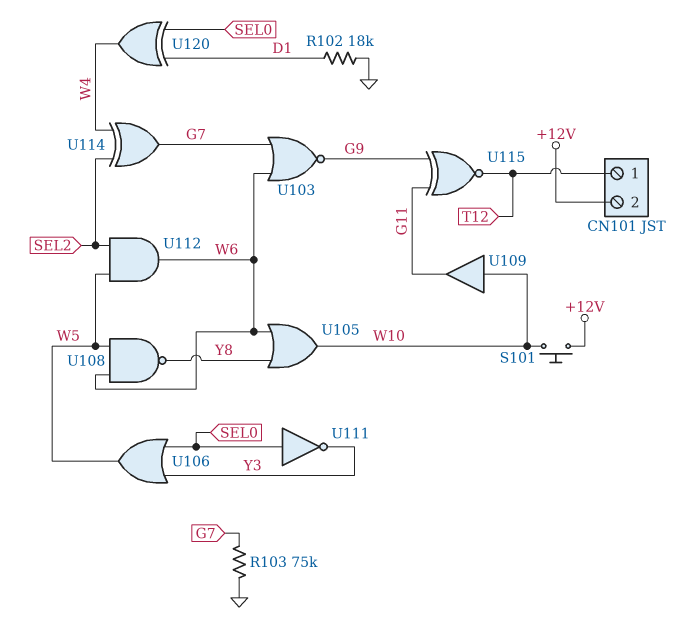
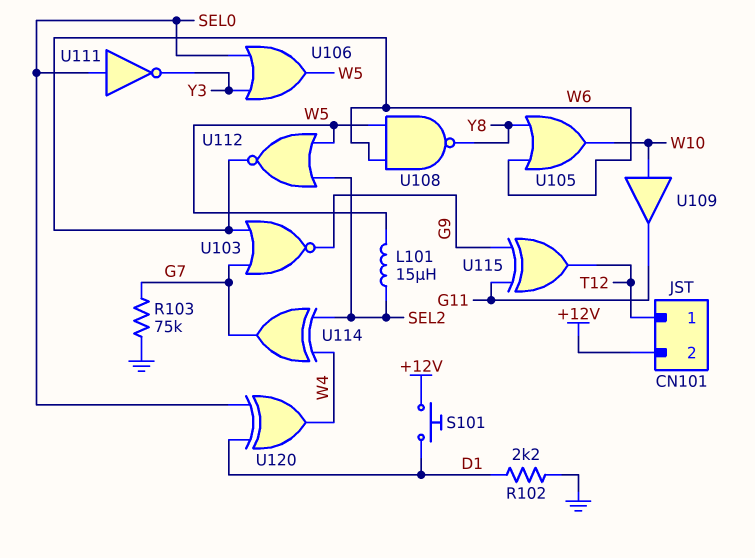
L101: none -> 15uH (SEL2, W5)
R102: 18k (D1, GND) -> 2.2k (D1, GND)
S101: button (+12V, W10) -> button (+12V, D1)
U112: AND (in SEL2, in W5, out W6) -> NOR (in SEL2, in W5, out W6)
U115: XNOR (in G9, in G11, out T12) -> XOR (in G9, in G11, out T12)

